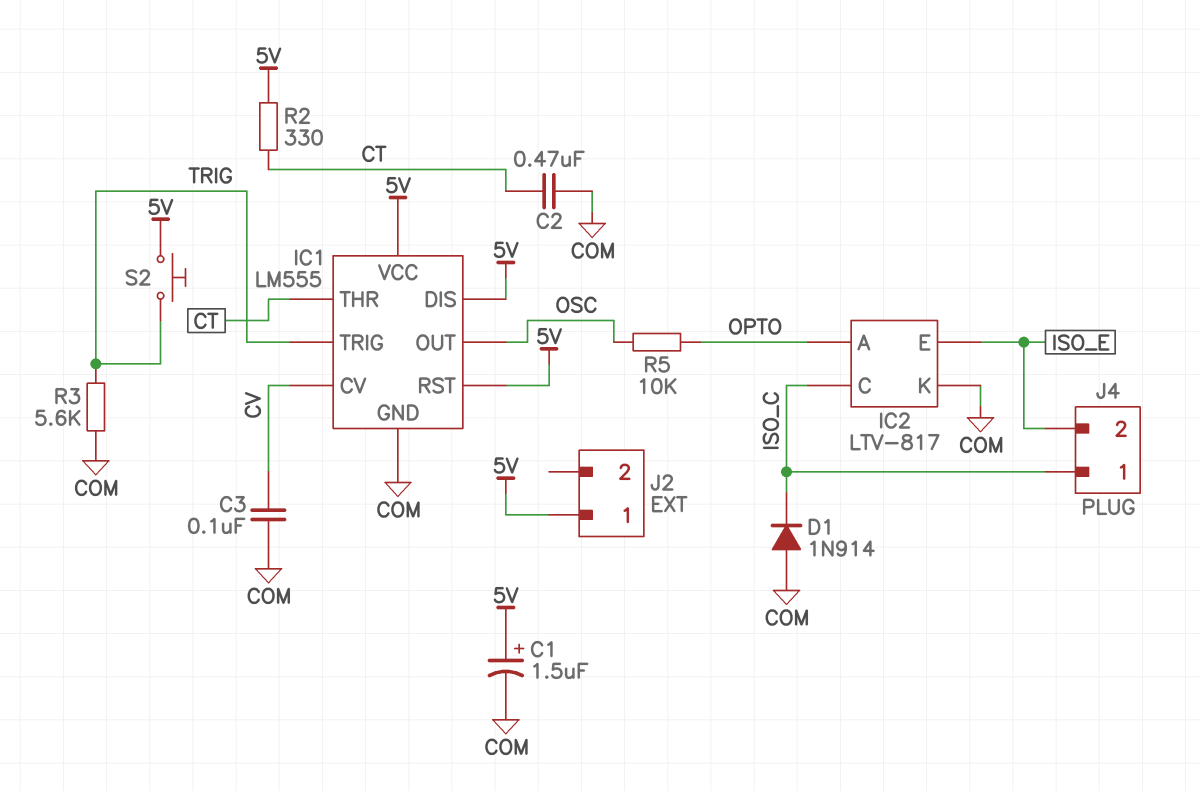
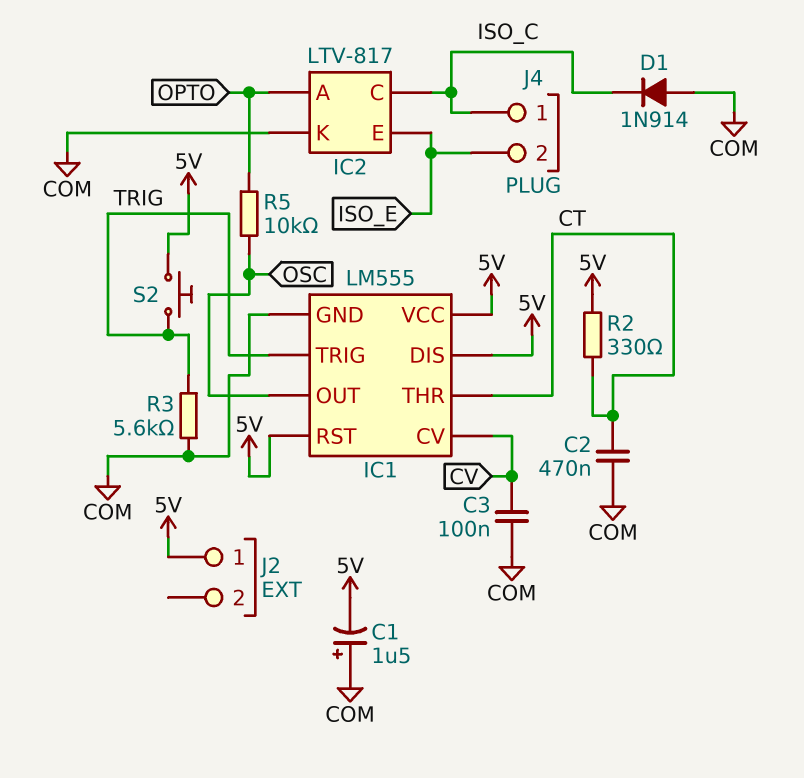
C1: 1.5uF (plus 5V, minus COM) -> 1.5uF (plus COM, minus 5V)

